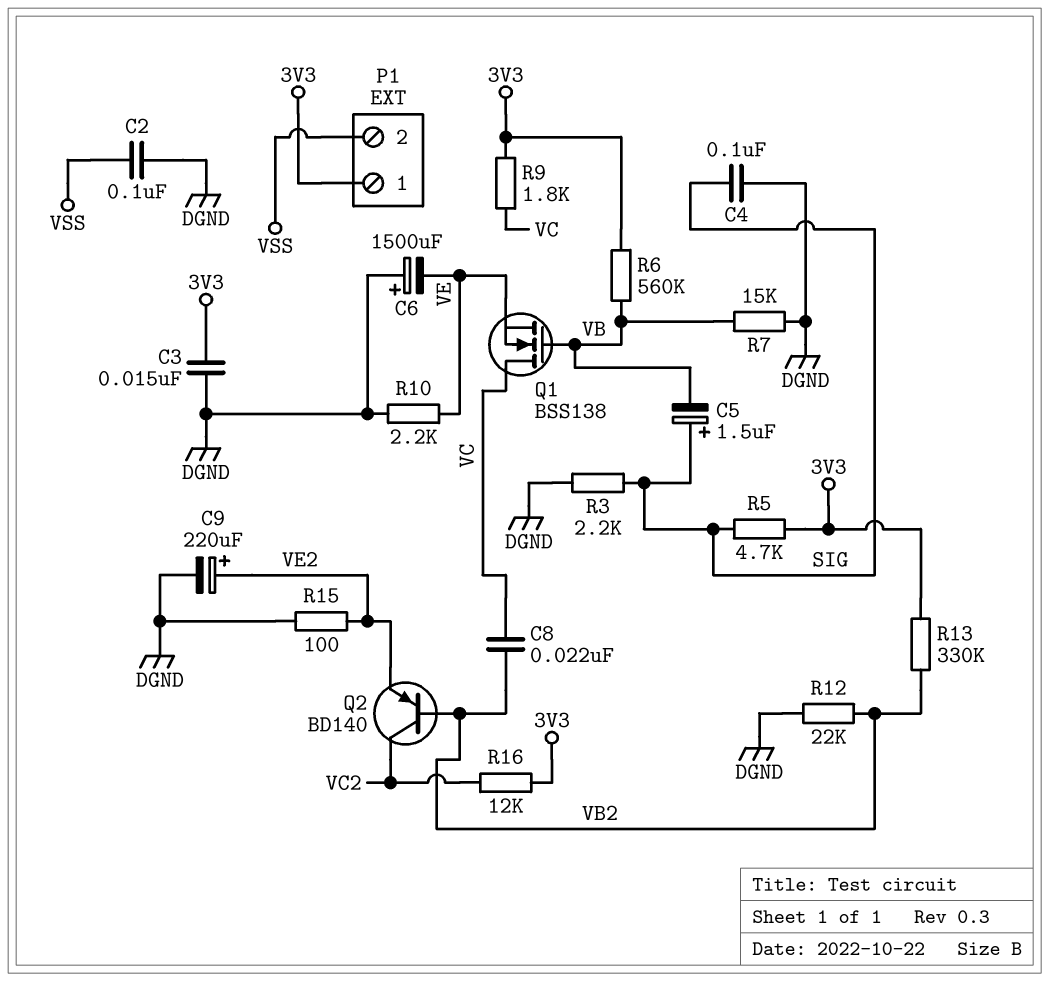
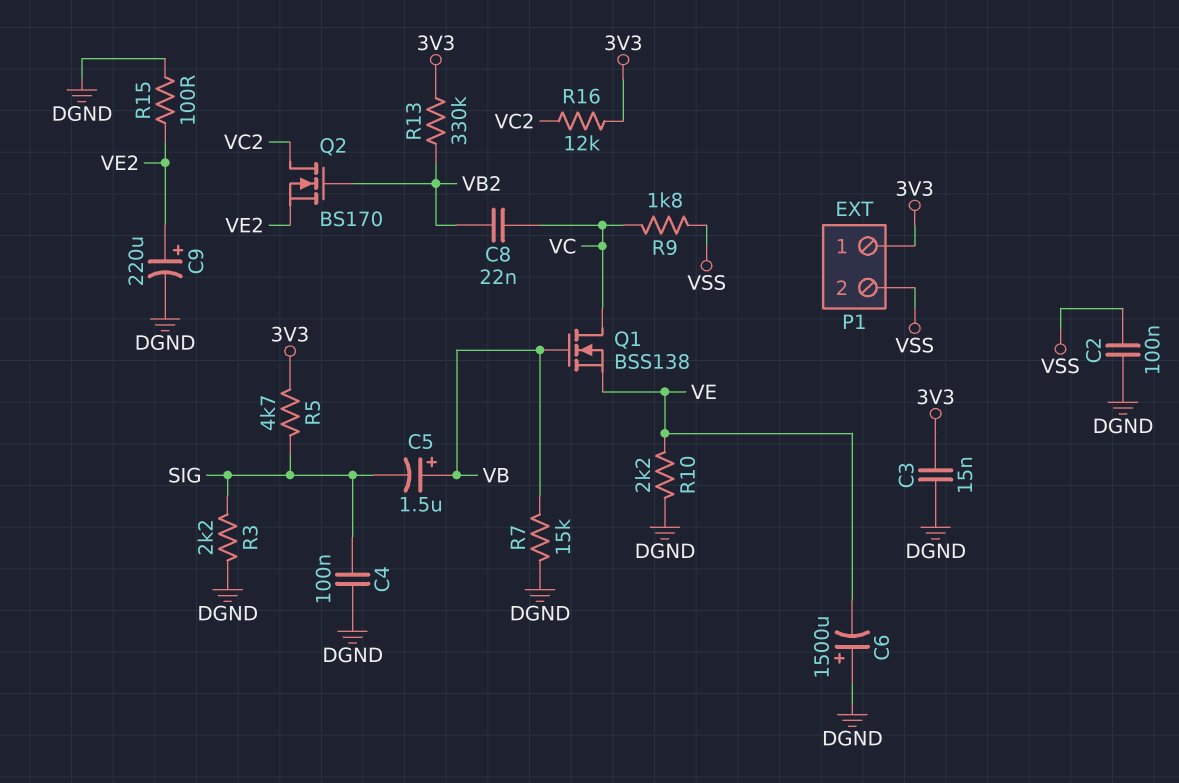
C5: 1.5uF (plus SIG, minus VB) -> 1.5uF (plus VB, minus SIG)
Q2: PNP BD140 (B VB2, C VC2, E VE2) -> NMOS BS170 (G VB2, D VC2, S VE2)
R6: 560k (3V3, VB) -> none
R9: 1.8k (3V3, VC) -> 1.8k (VC, VSS)
R12: 22k (DGND, VB2) -> none

